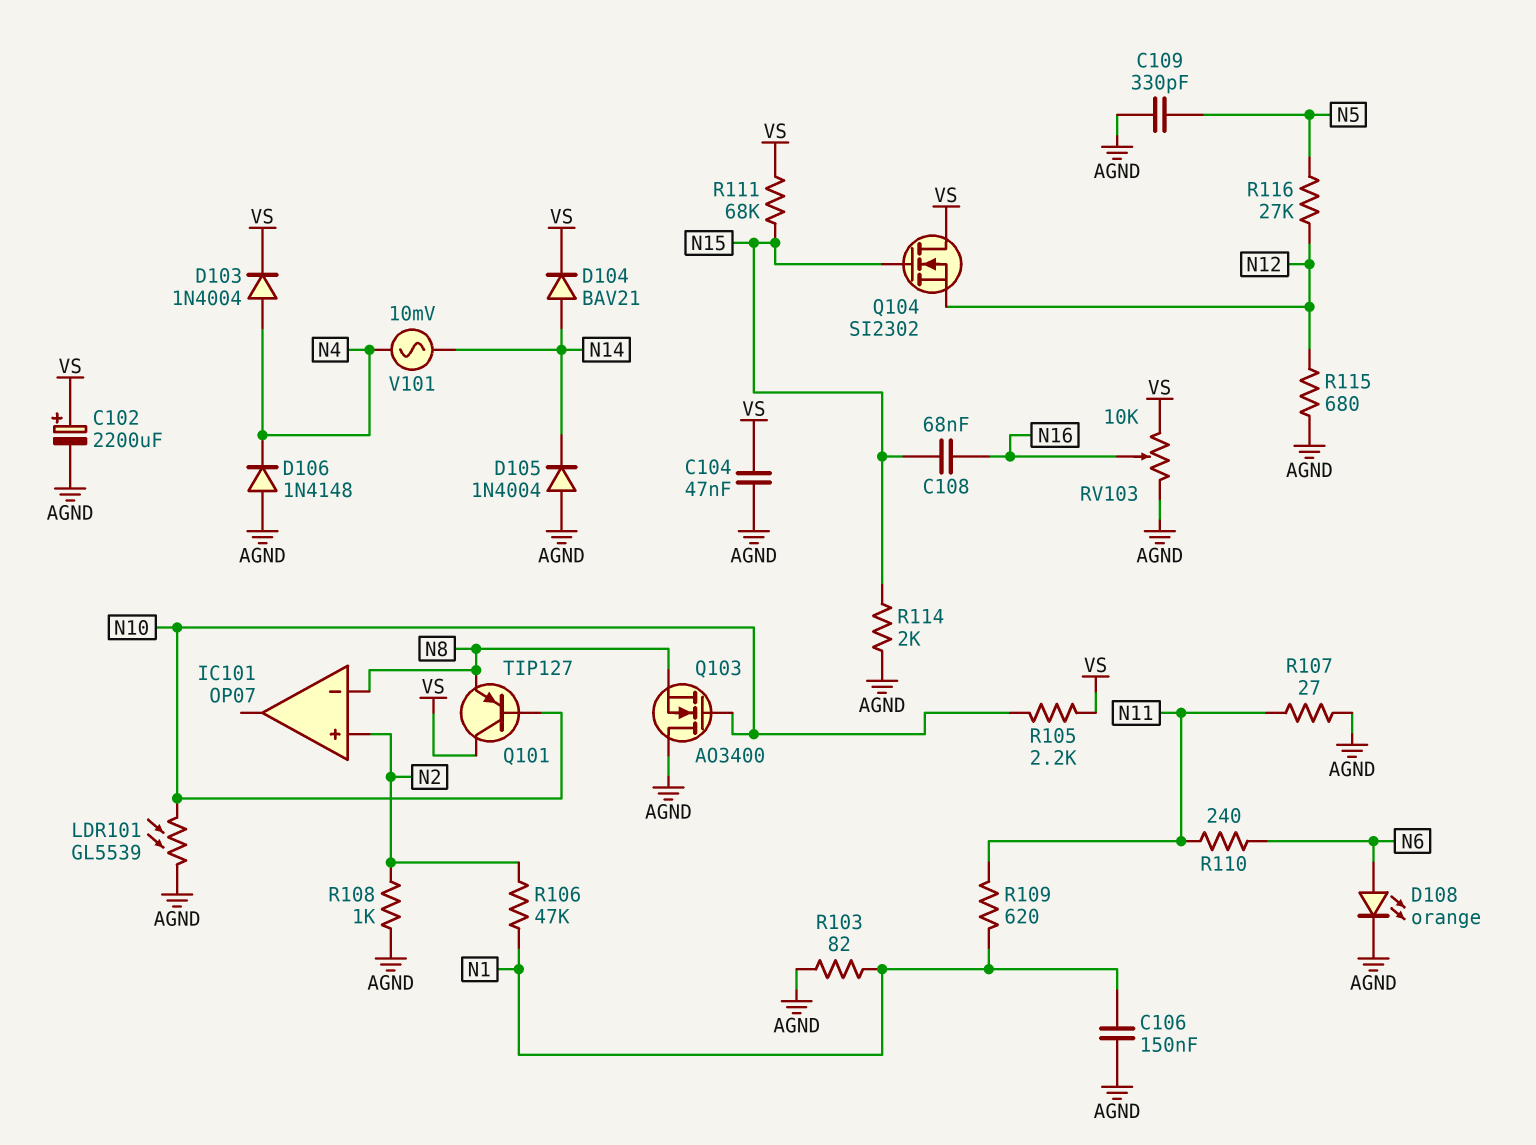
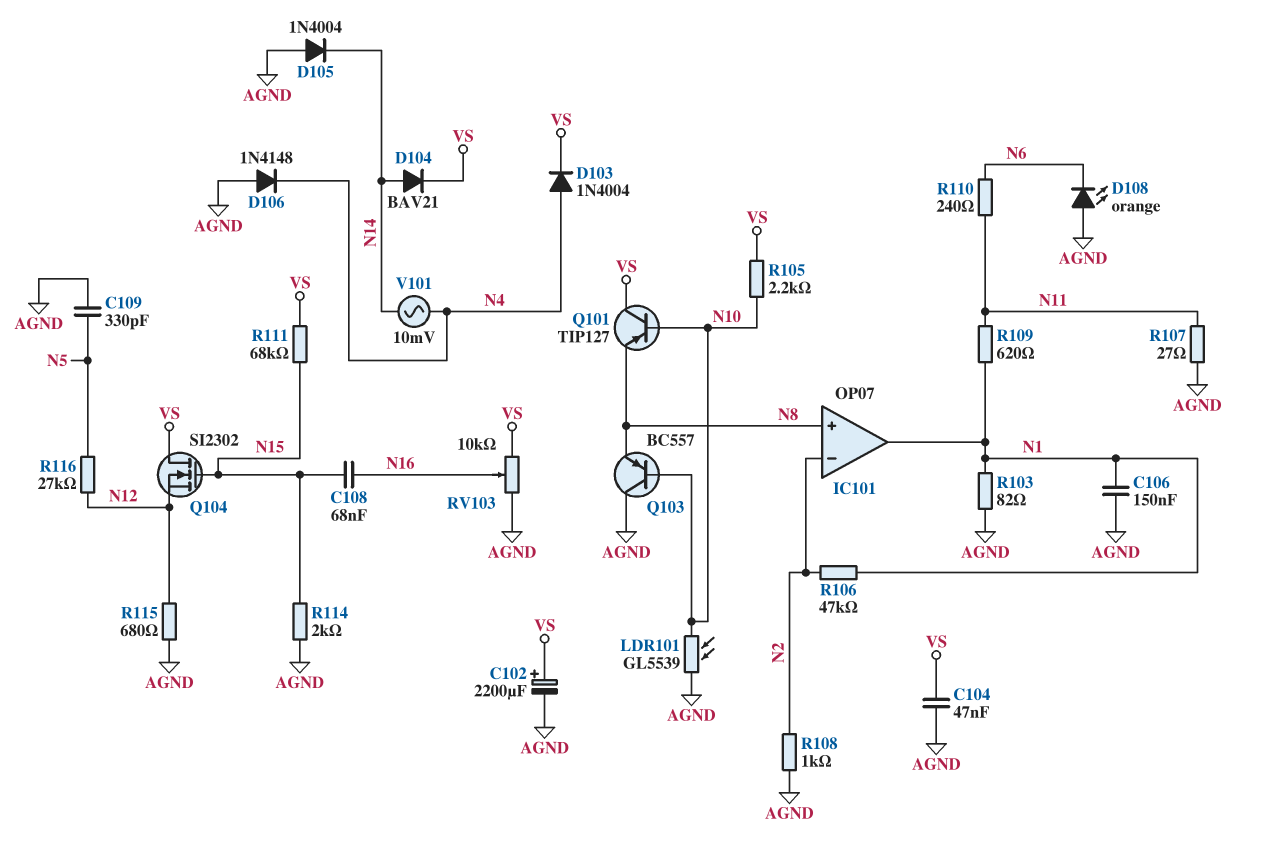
D108: LED orange (A N6, K AGND) -> LED orange (A AGND, K N6)
IC101 pin in+: N2 -> N8
IC101 pin in-: N8 -> N2
IC101 pin out: none -> N1
Q103: NMOS AO3400 (G N10, D AGND, S N8) -> PNP BC557 (B N10, C AGND, E N8)

